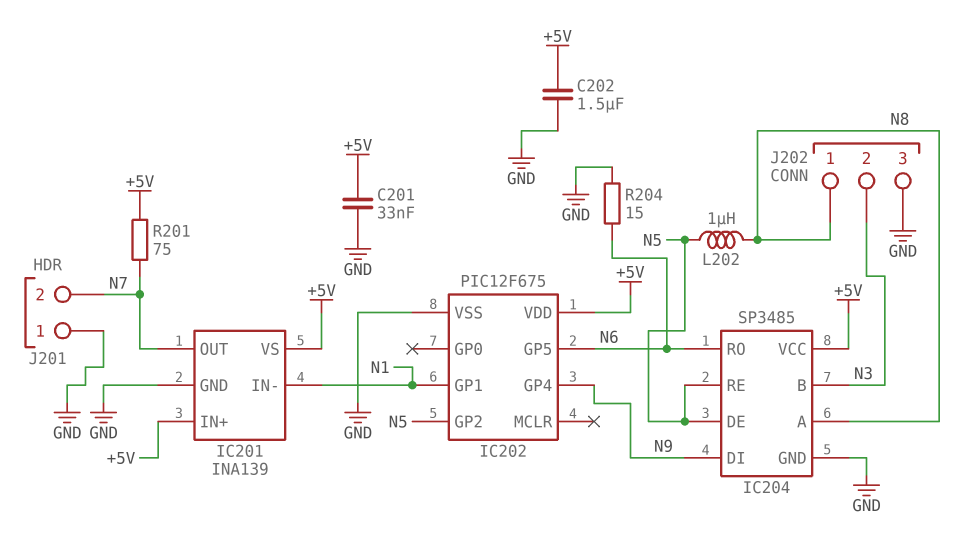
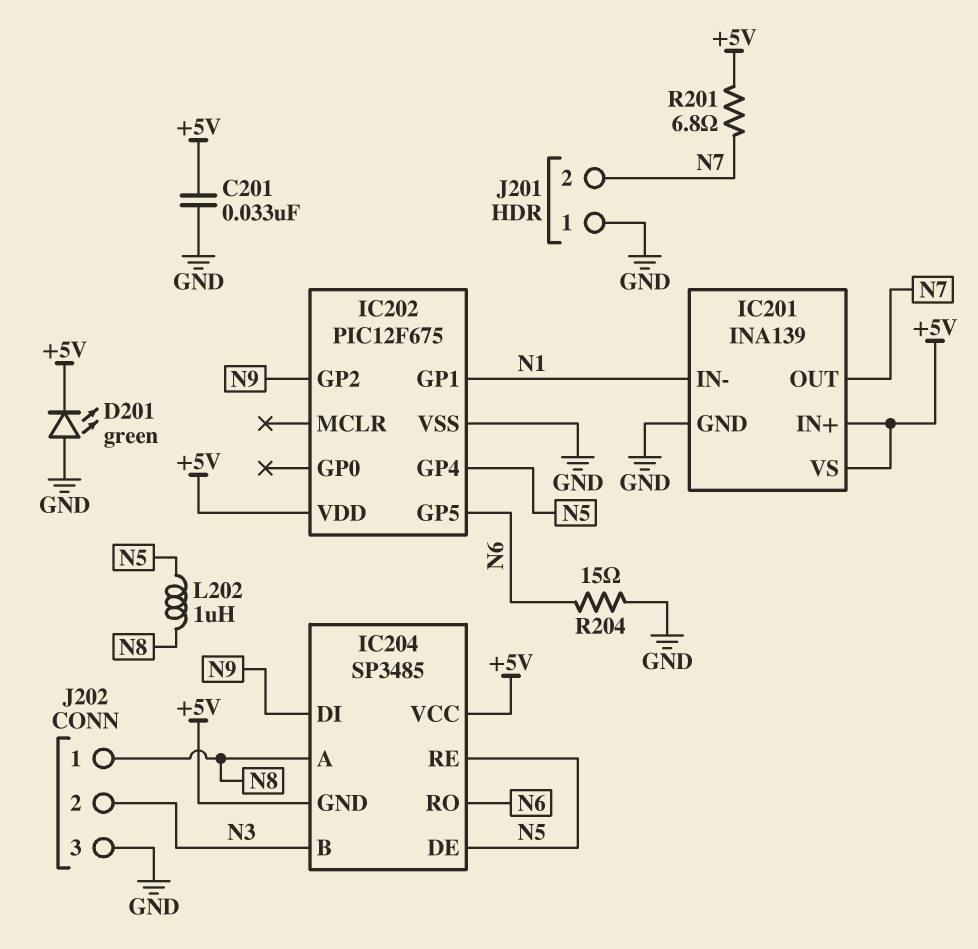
C202: 1.5uF (+5V, GND) -> none
D201: none -> LED green (A GND, K +5V)
IC202 pin GP2: N5 -> N9
IC202 pin GP4: N9 -> N5
IC204 pin GND: GND -> +5V
R201: 75 (+5V, N7) -> 6.8 (+5V, N7)

